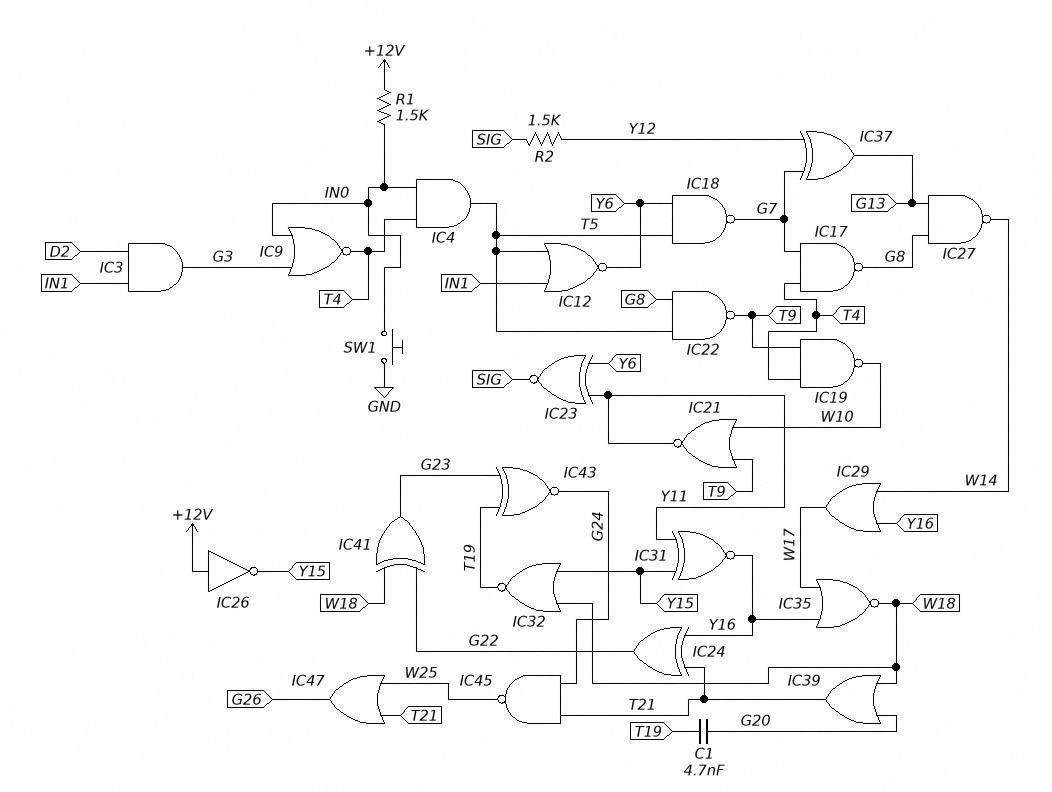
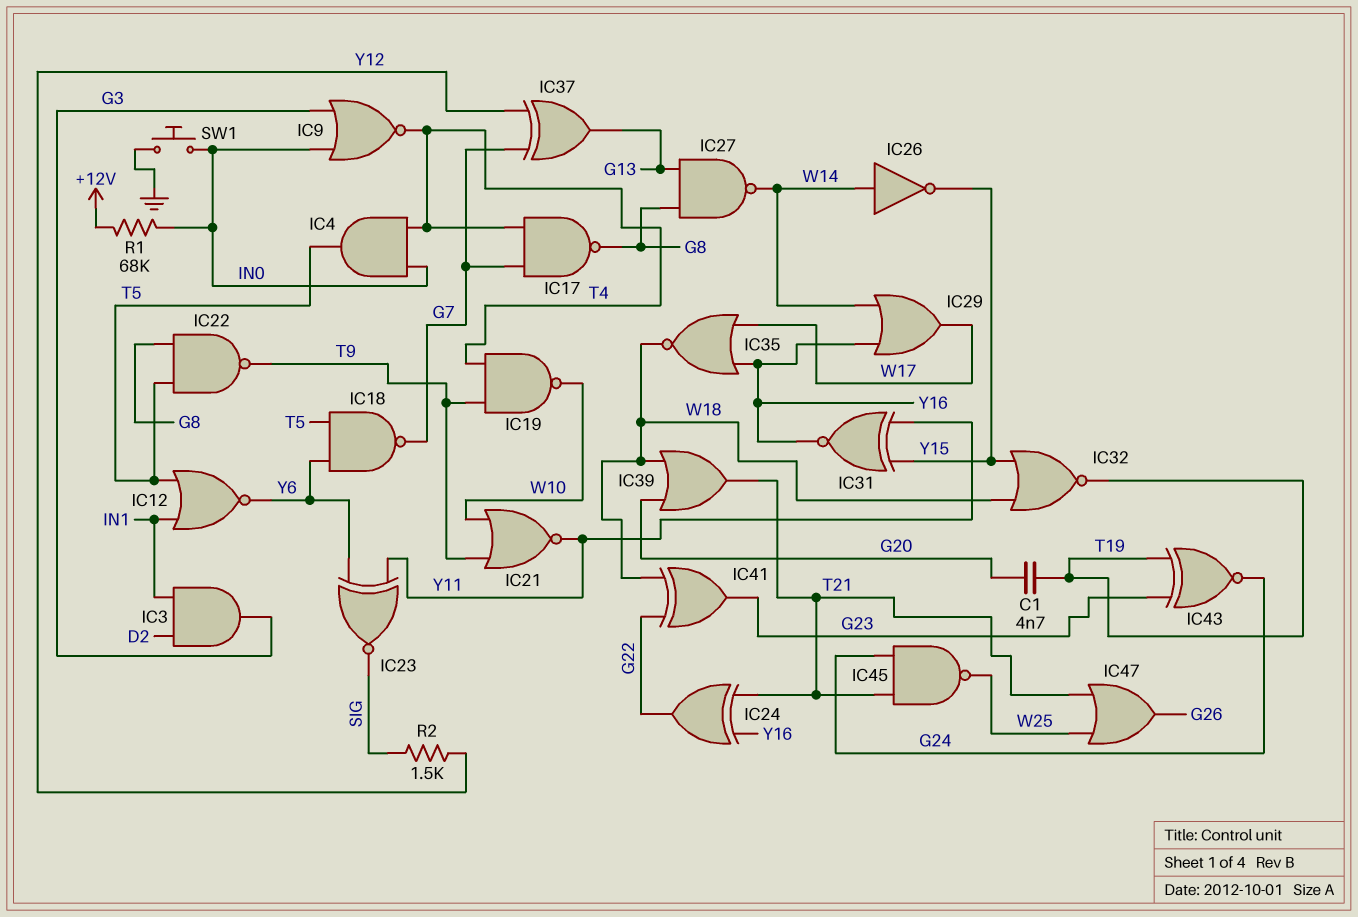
IC26: NOT (in +12V, out Y15) -> NOT (in W14, out Y15)
R1: 1.5k (+12V, IN0) -> 68k (+12V, IN0)

